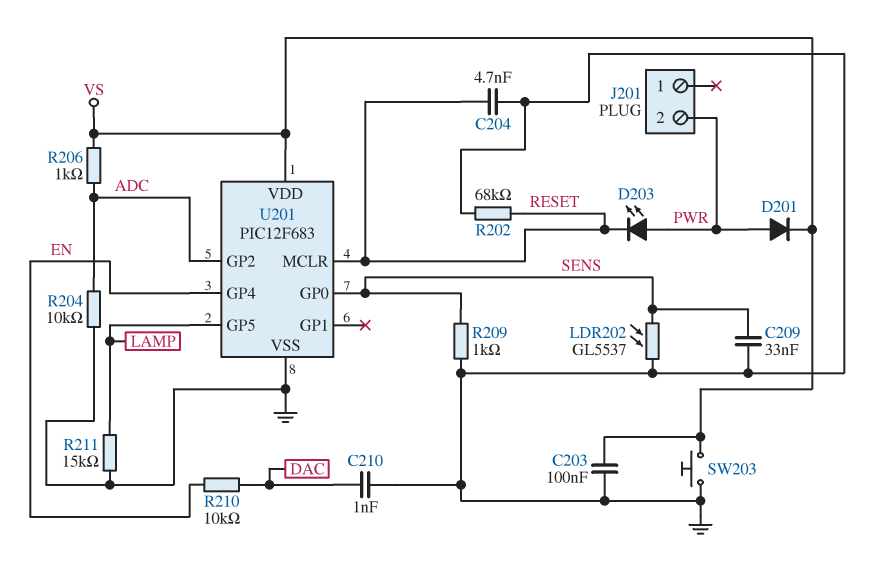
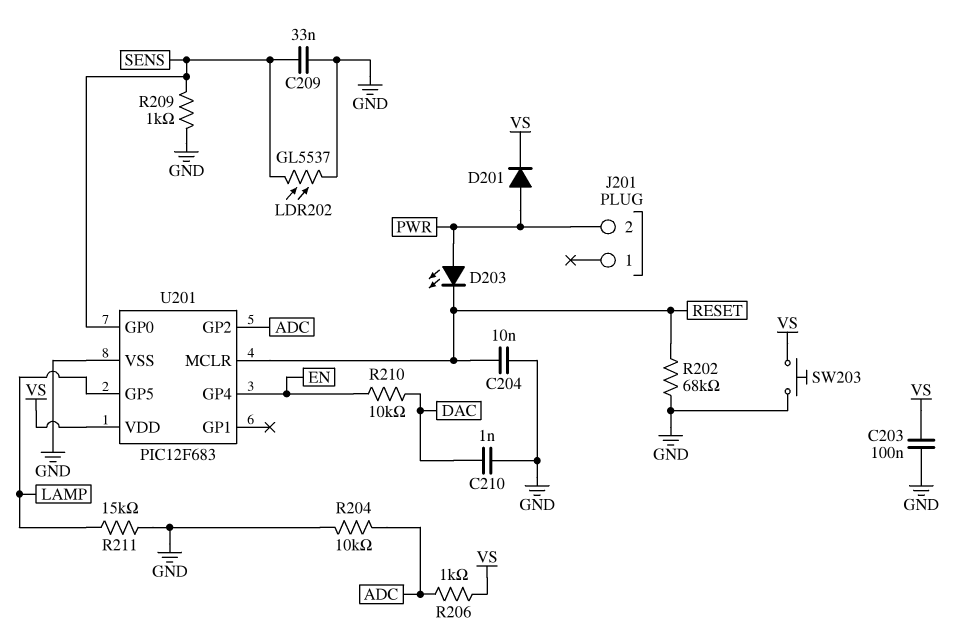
C204: 4.7nF (GND, RESET) -> 10nF (GND, RESET)

